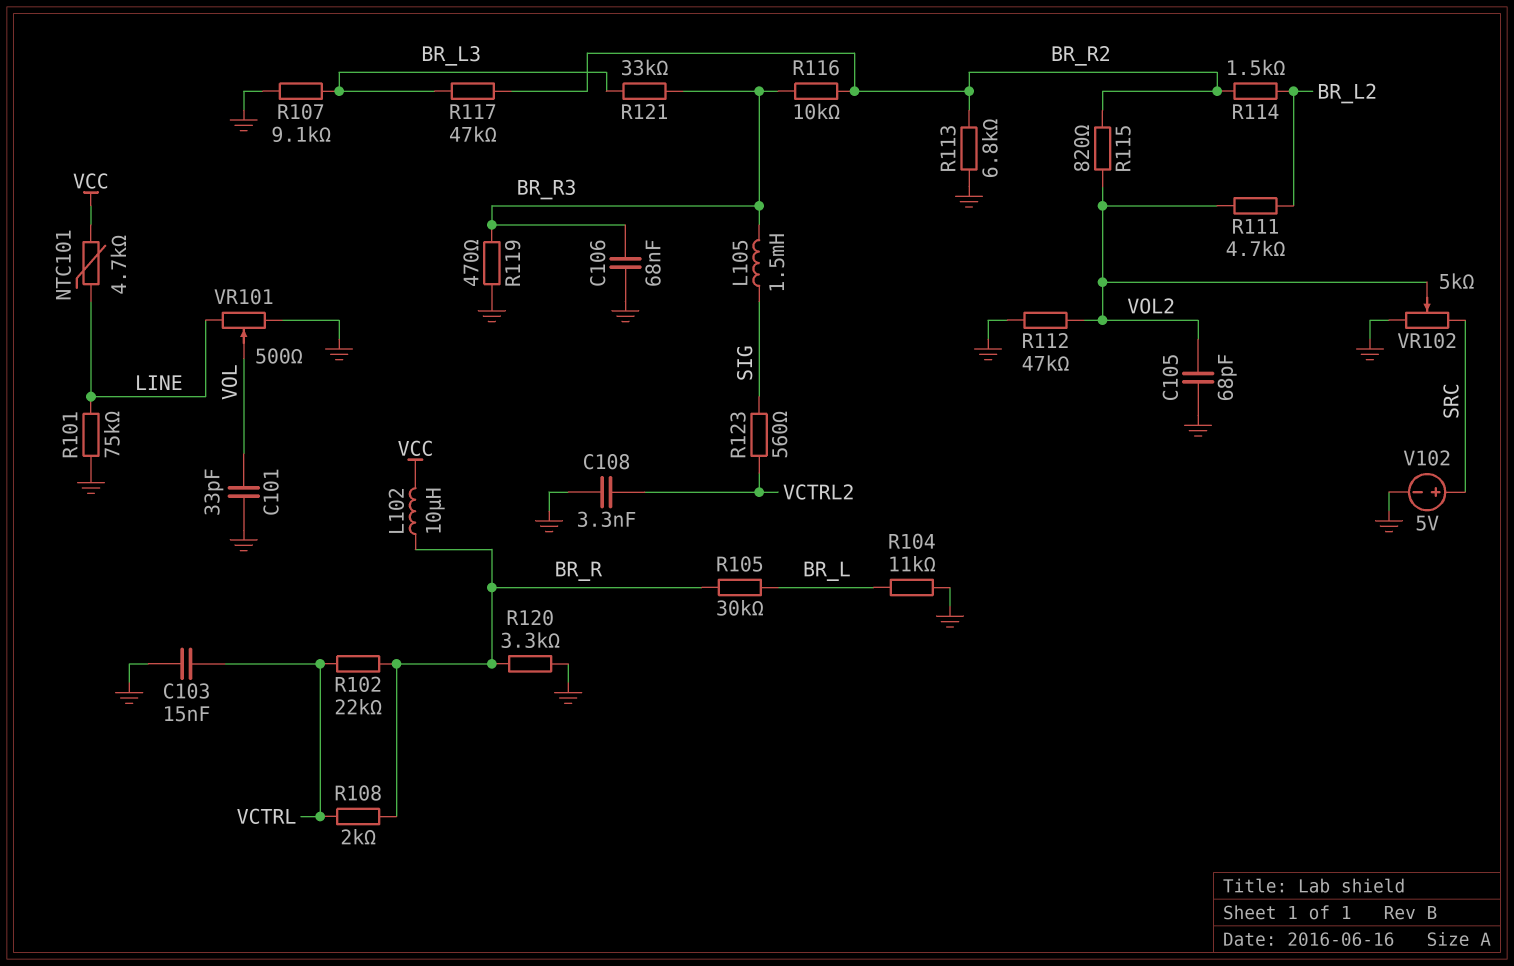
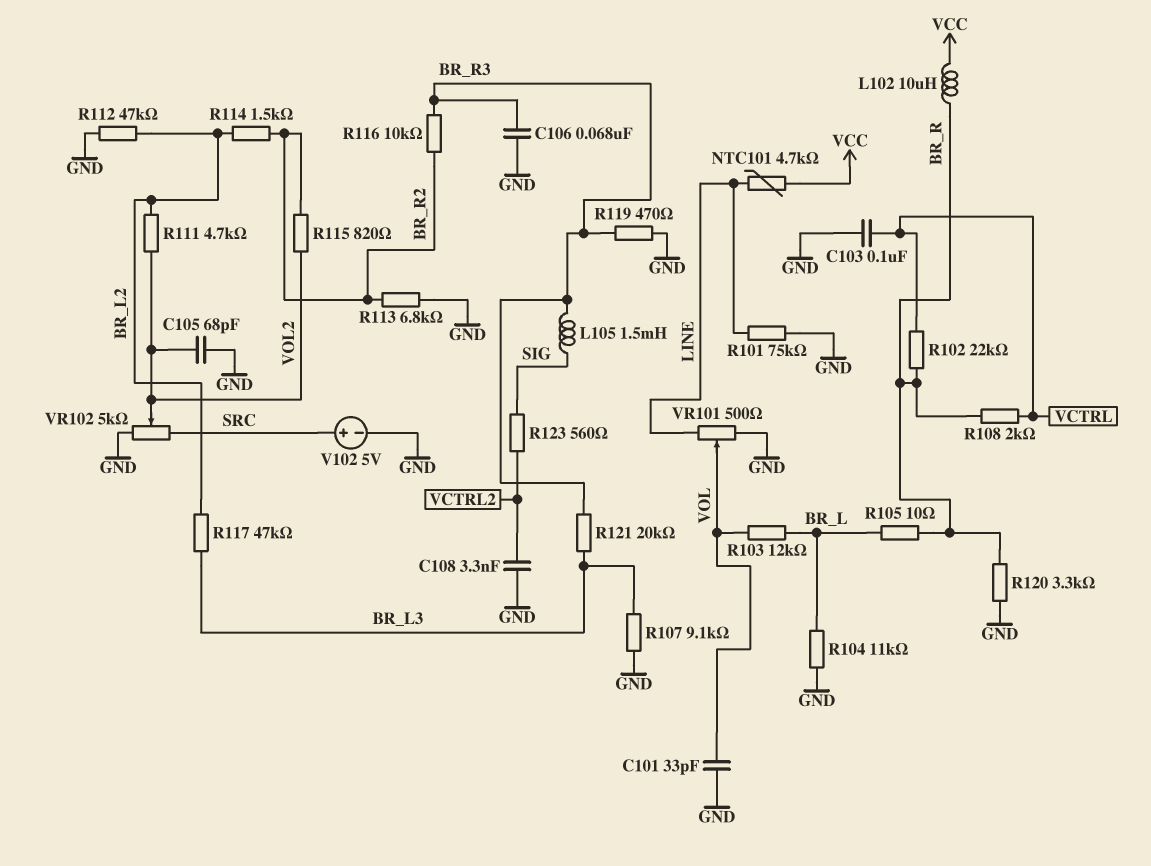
C103: 15nF (GND, VCTRL) -> 100nF (GND, VCTRL)
R103: none -> 12k (BR_L, VOL)
R105: 30k (BR_L, BR_R) -> 10 (BR_L, BR_R)
R112: 47k (GND, VOL2) -> 47k (BR_L2, GND)
R117: 47k (BR_L3, BR_R2) -> 47k (BR_L2, BR_L3)
R121: 33k (BR_L3, BR_R3) -> 20k (BR_L3, BR_R3)

